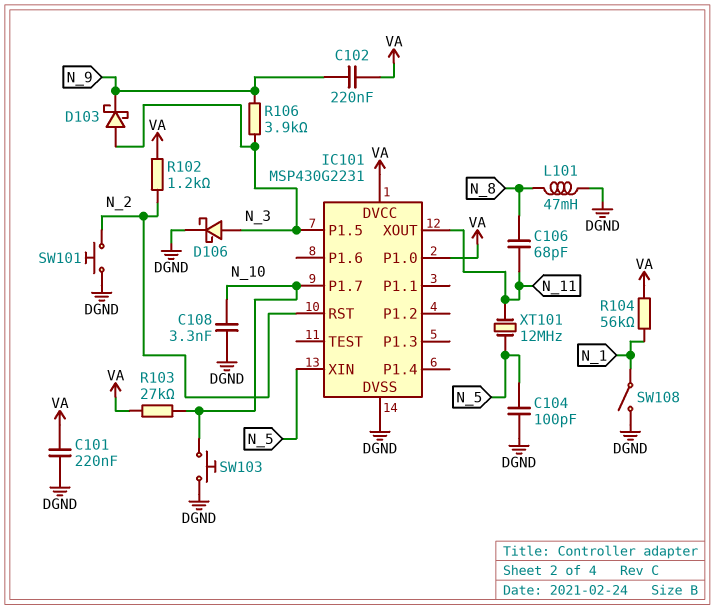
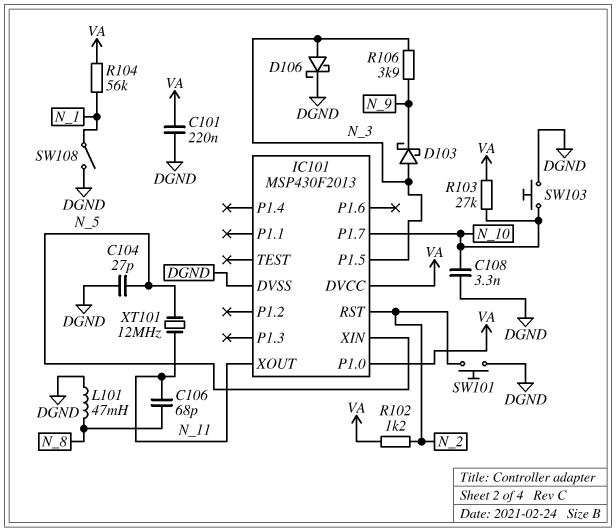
C102: 220nF (N_9, VA) -> none
C104: 100pF (DGND, N_5) -> 27pF (DGND, N_5)
IC101: MSP430G2231 -> MSP430F2013

